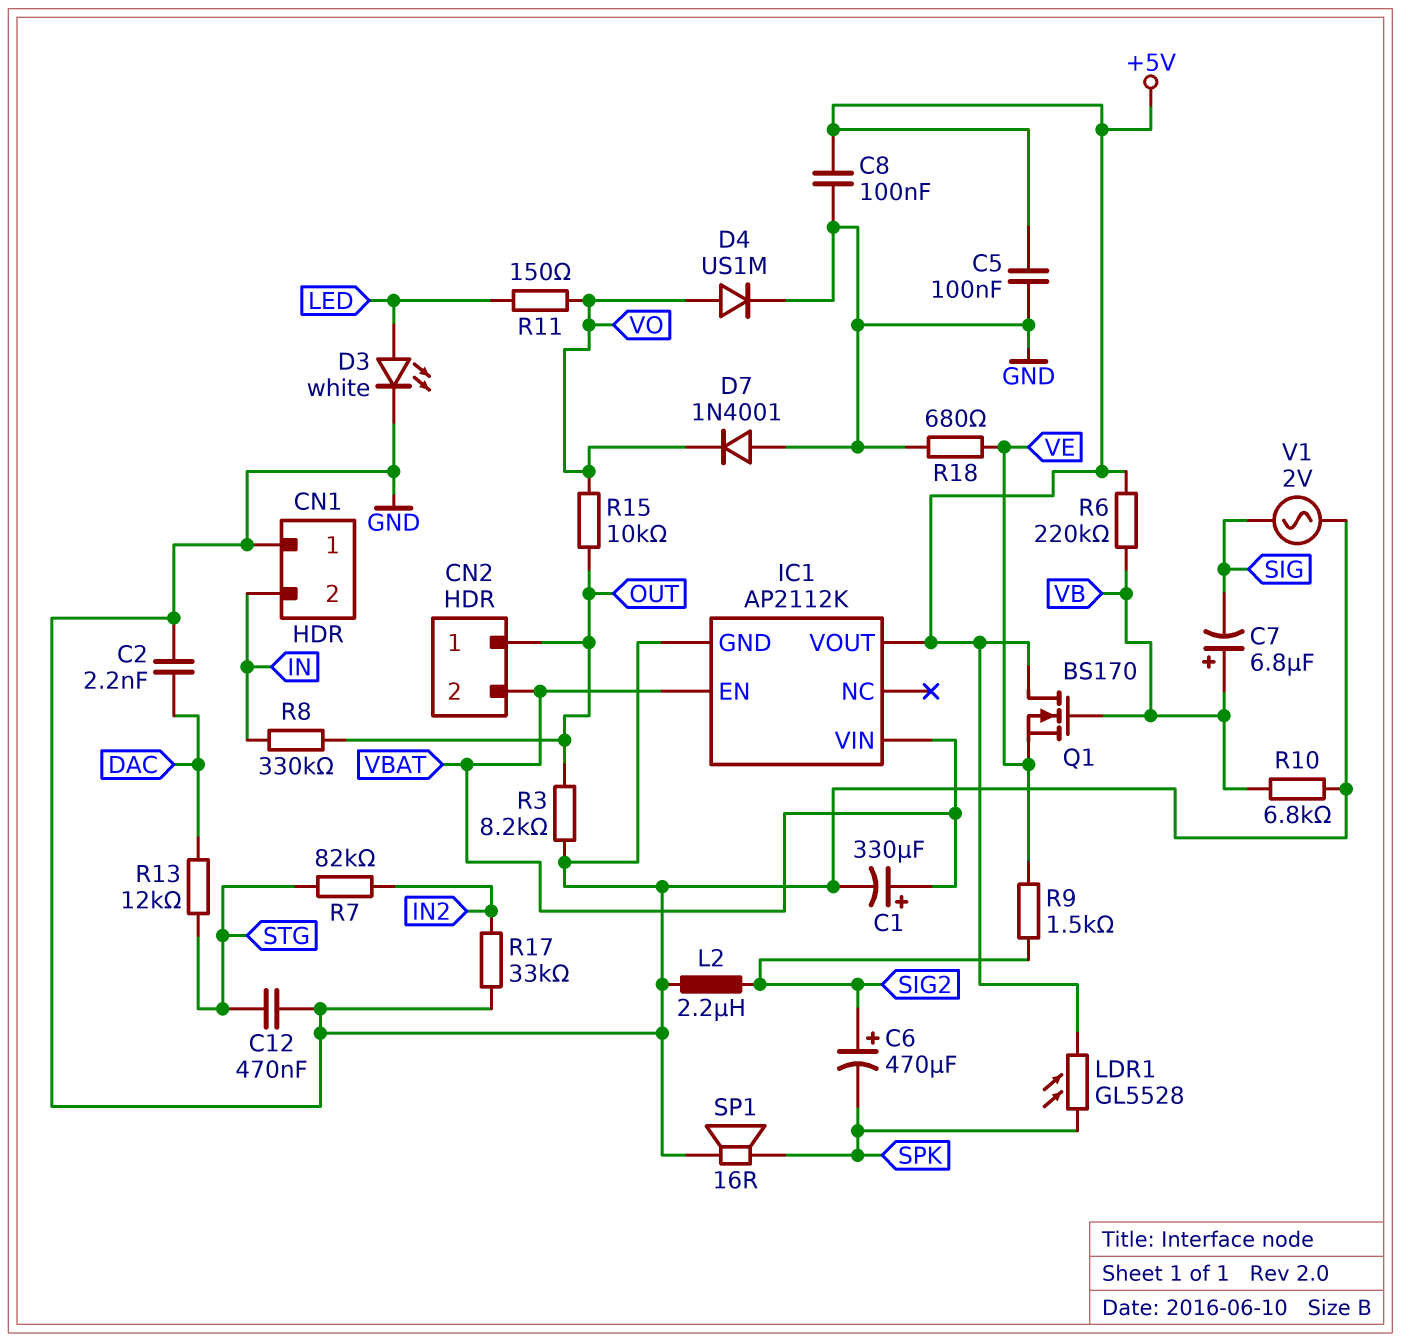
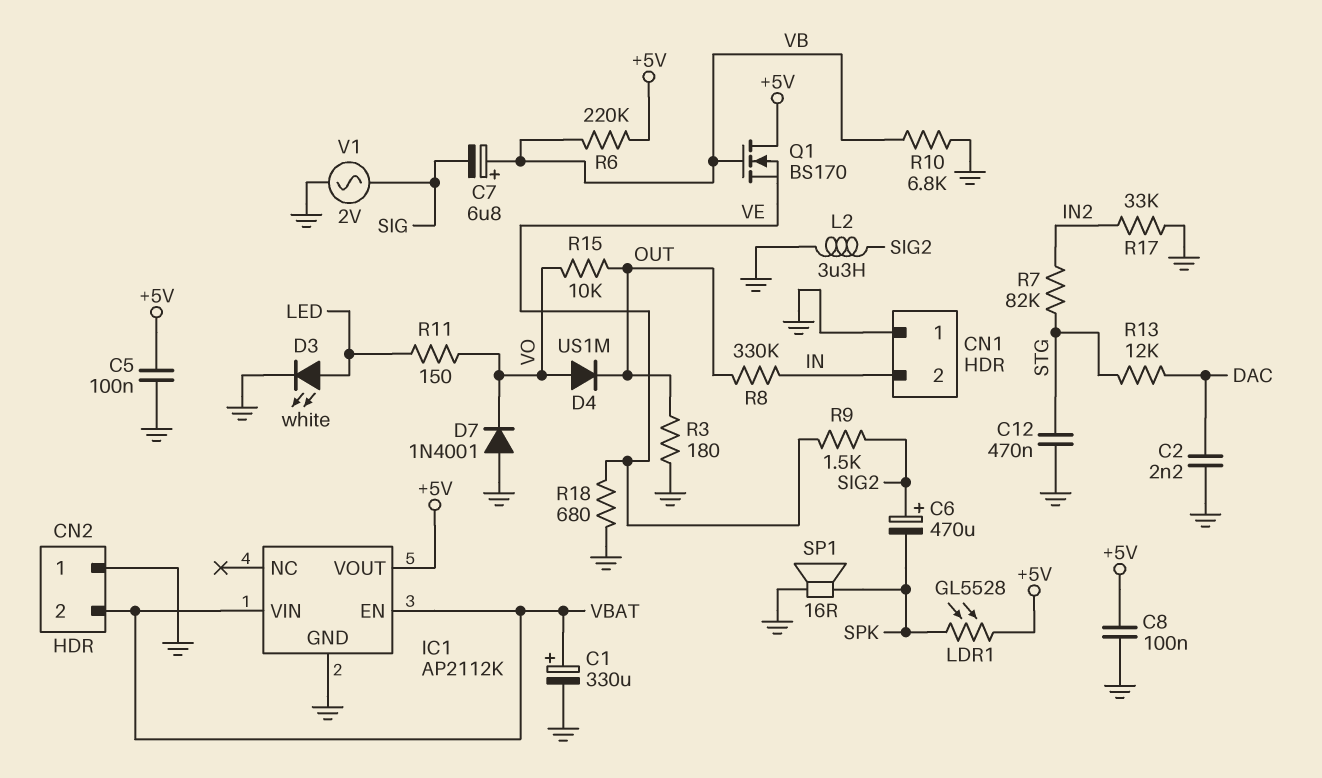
CN2 pin 1: OUT -> GND
D4: diode US1M (A VO, K GND) -> diode US1M (A VO, K OUT)
L2: 2.2uH (GND, SIG2) -> 3.3uH (GND, SIG2)
R3: 8.2k (GND, OUT) -> 180 (GND, OUT)

